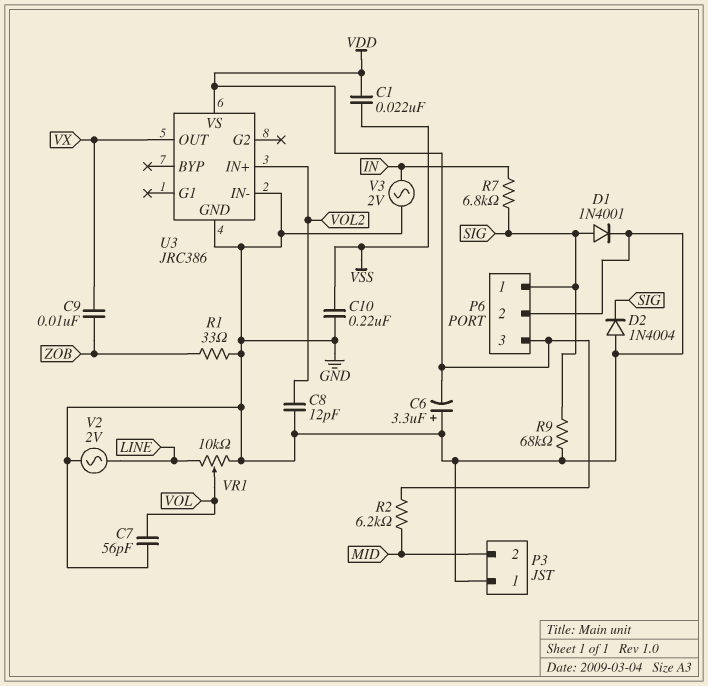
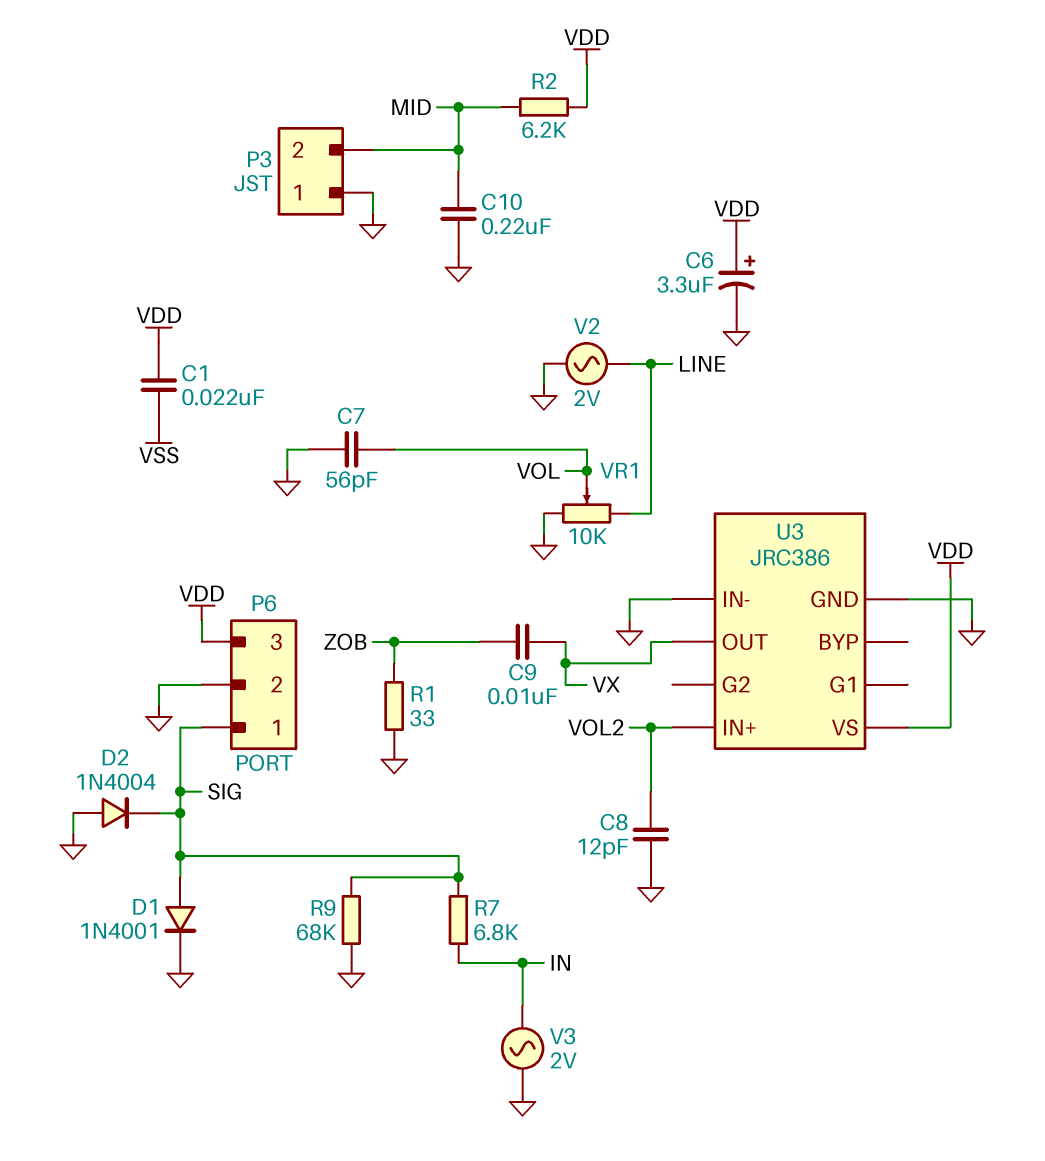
C6: 3.3uF (plus GND, minus VDD) -> 3.3uF (plus VDD, minus GND)
C10: 220nF (GND, VSS) -> 220nF (GND, MID)

